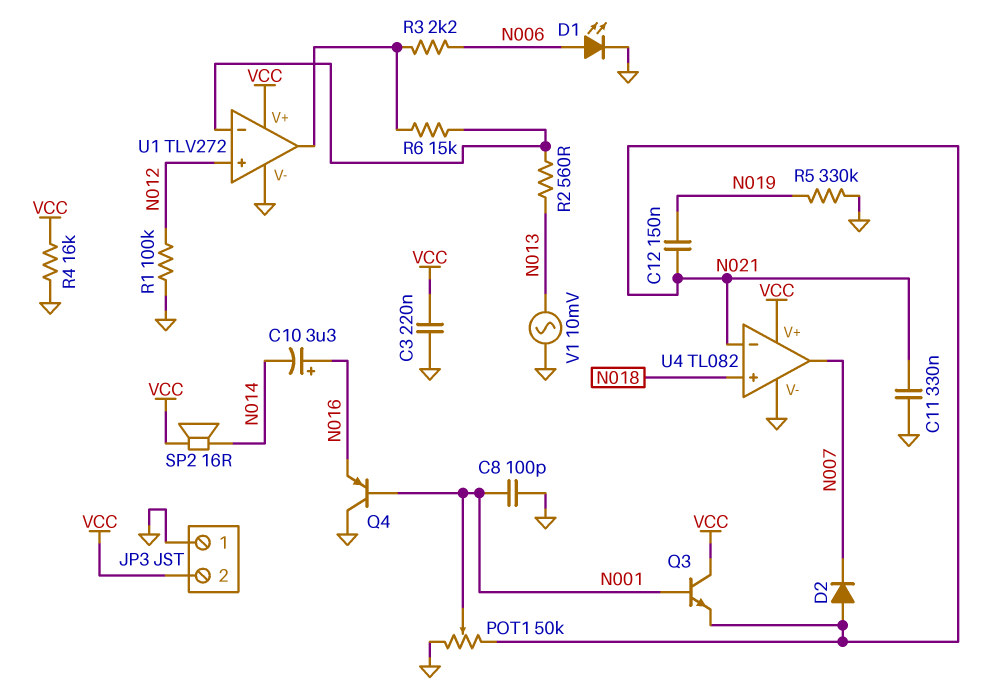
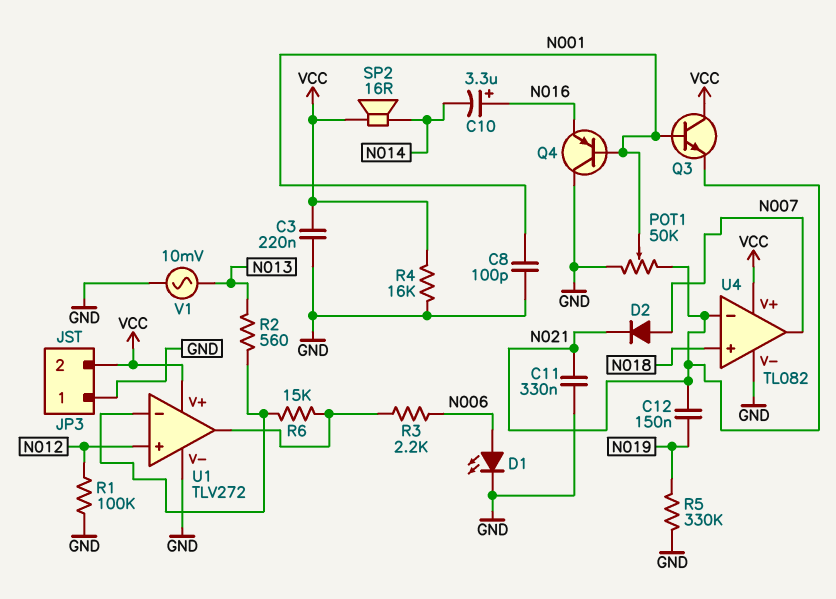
D2: diode (A N021, K N007) -> diode (A N007, K N021)

